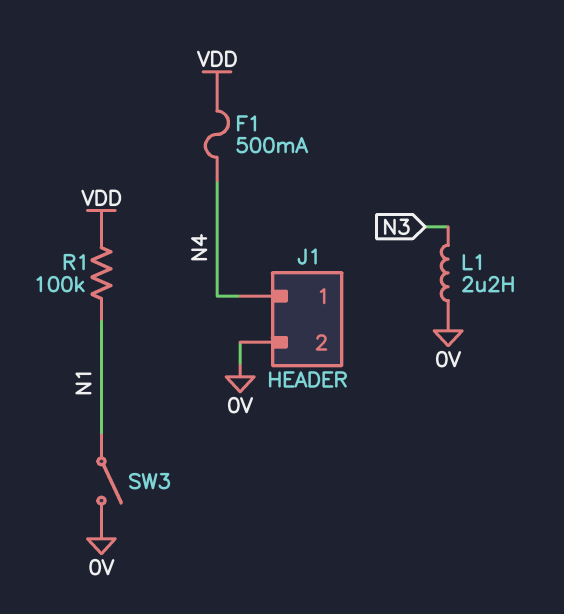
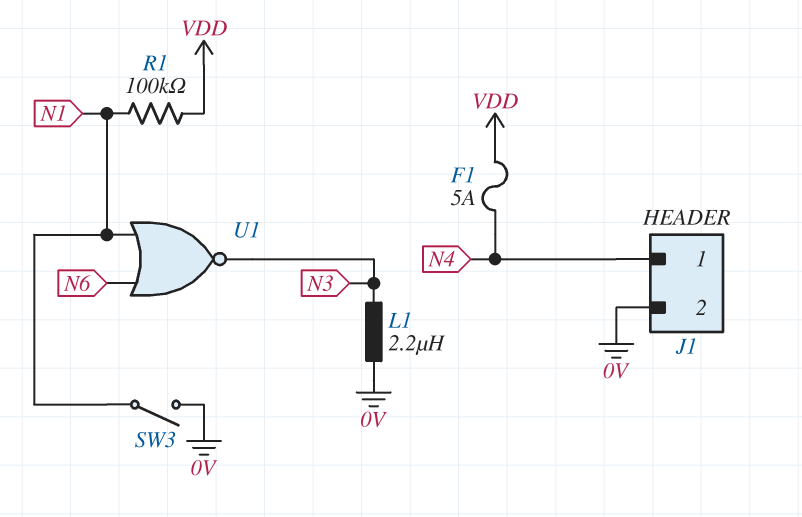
F1: 500mA (N4, VDD) -> 5A (N4, VDD)
U1: none -> NOR (in N1, in N6, out N3)

